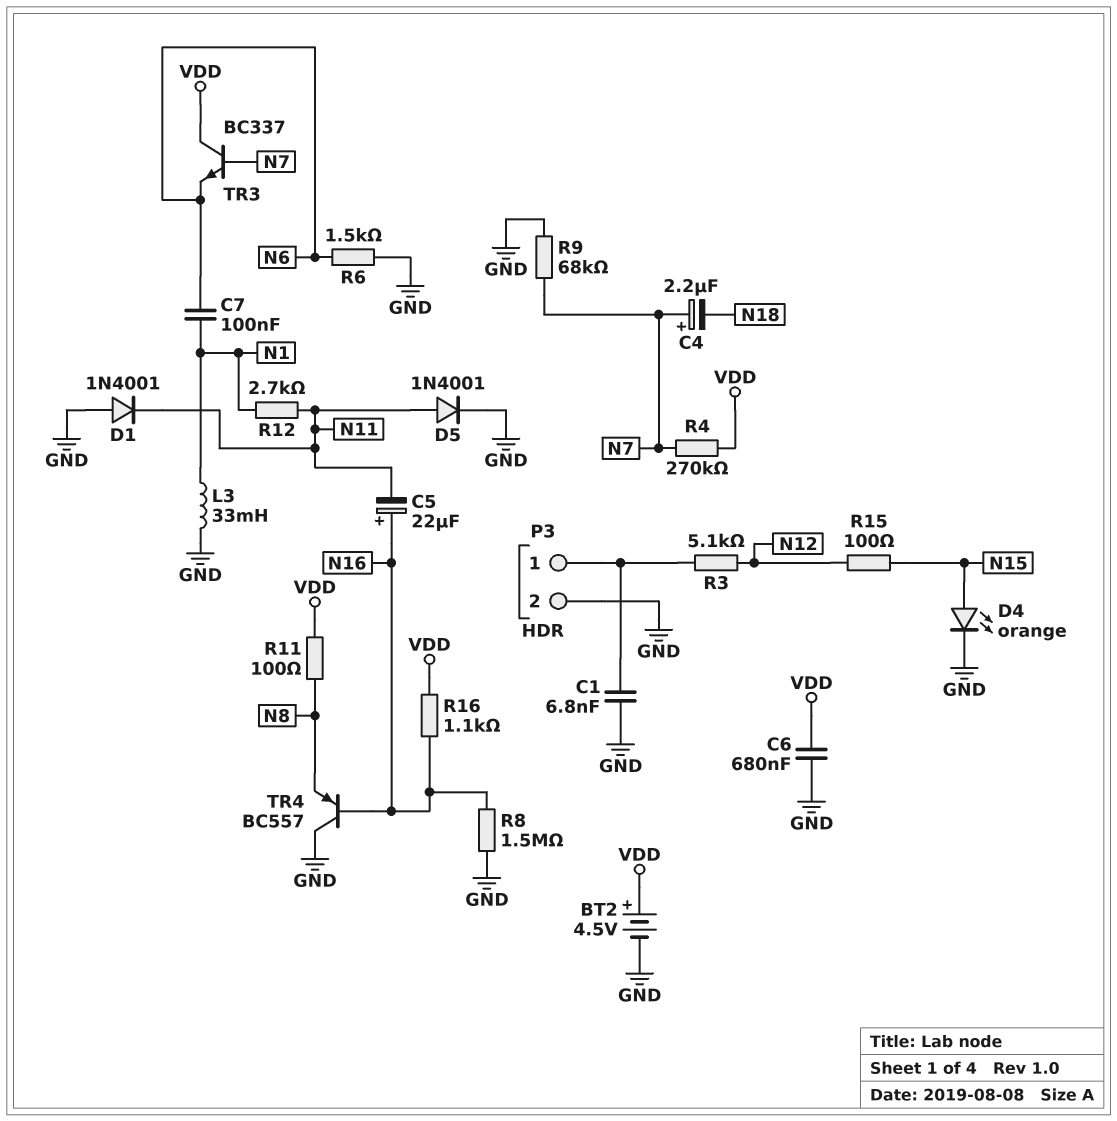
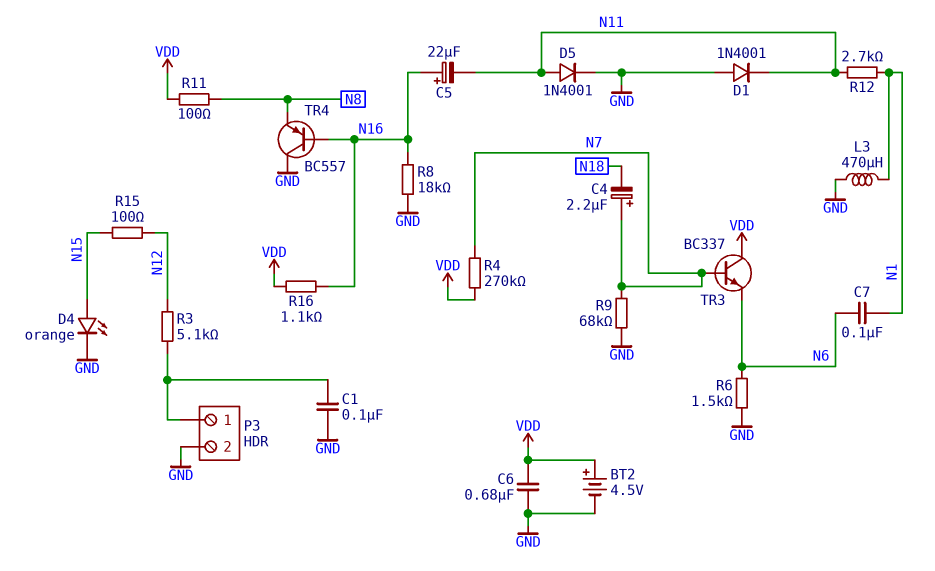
C1: 6.8nF (GND, P3/1) -> 100nF (GND, P3/1)
L3: 33mH (GND, N1) -> 470uH (GND, N1)
R8: 1.5M (GND, N16) -> 18k (GND, N16)

